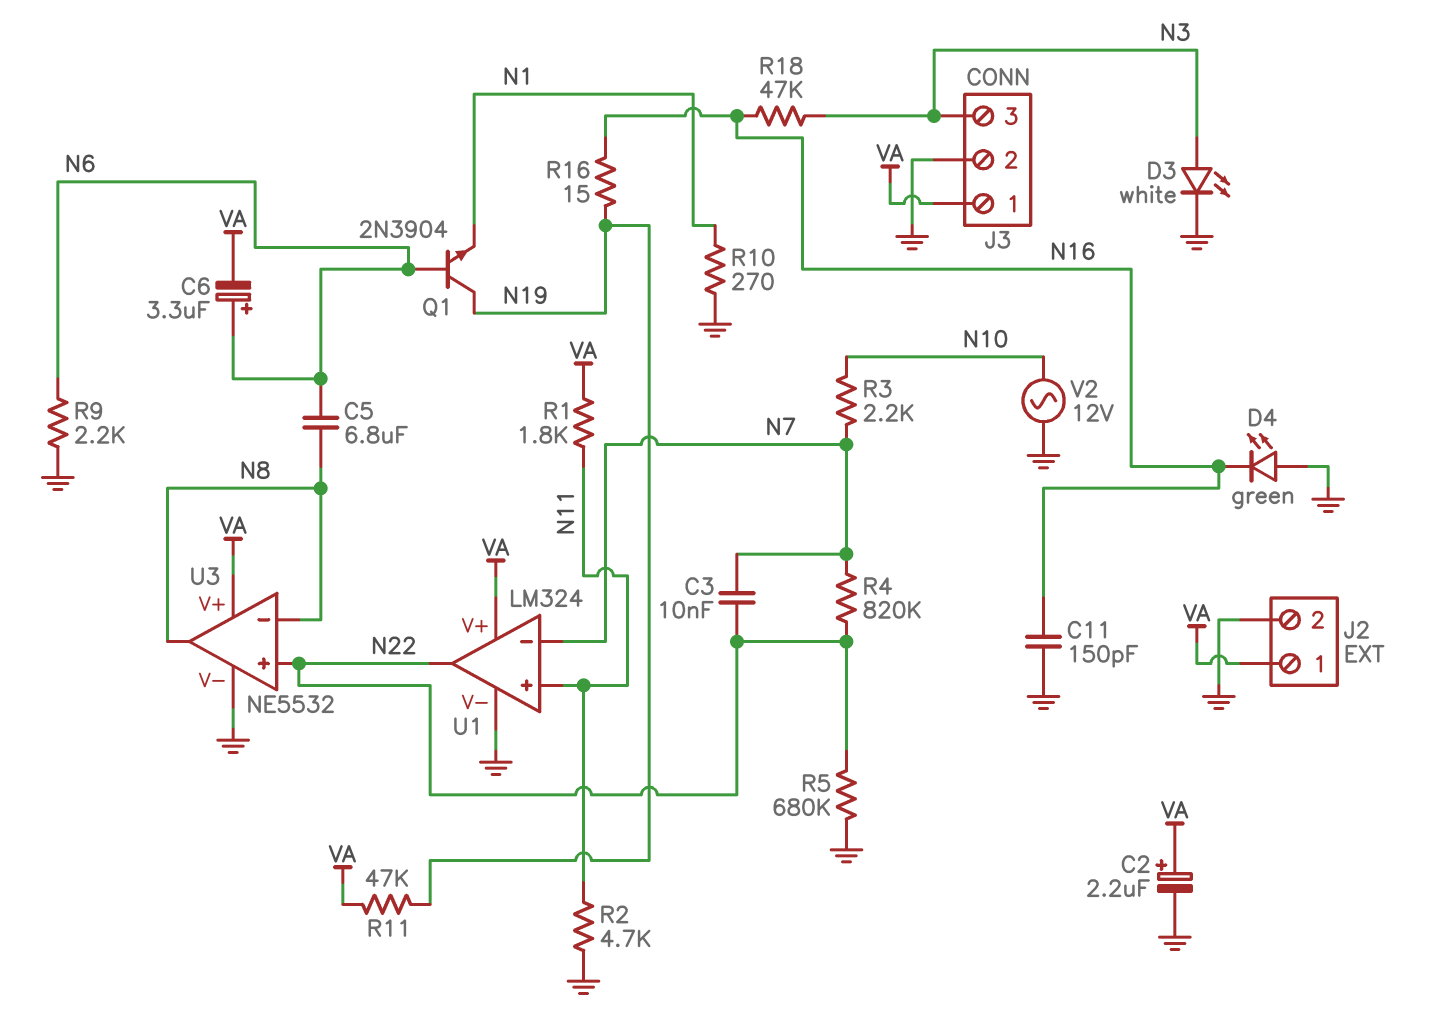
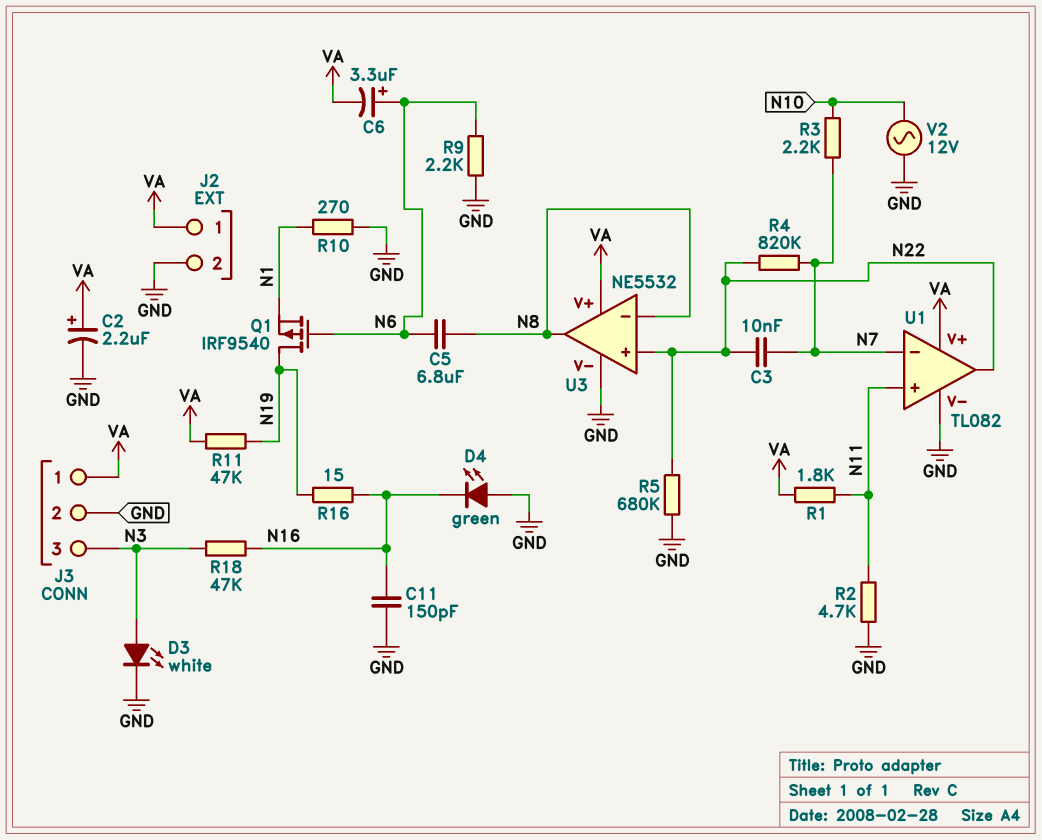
Q1: NPN 2N3904 (B N6, C N19, E N1) -> PMOS IRF9540 (G N6, D N19, S N1)
U1: LM324 -> TL082

